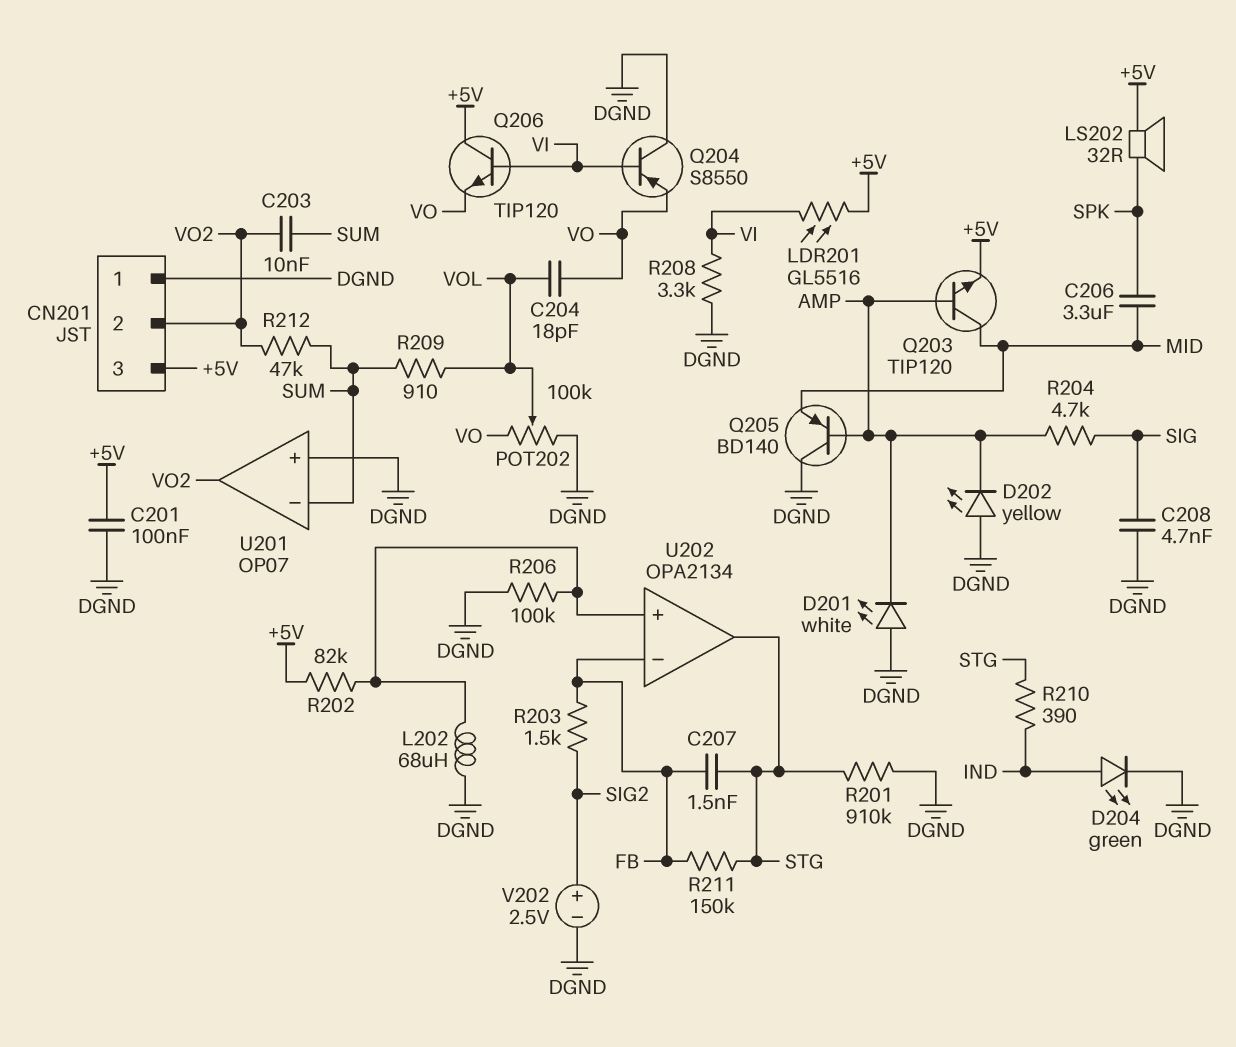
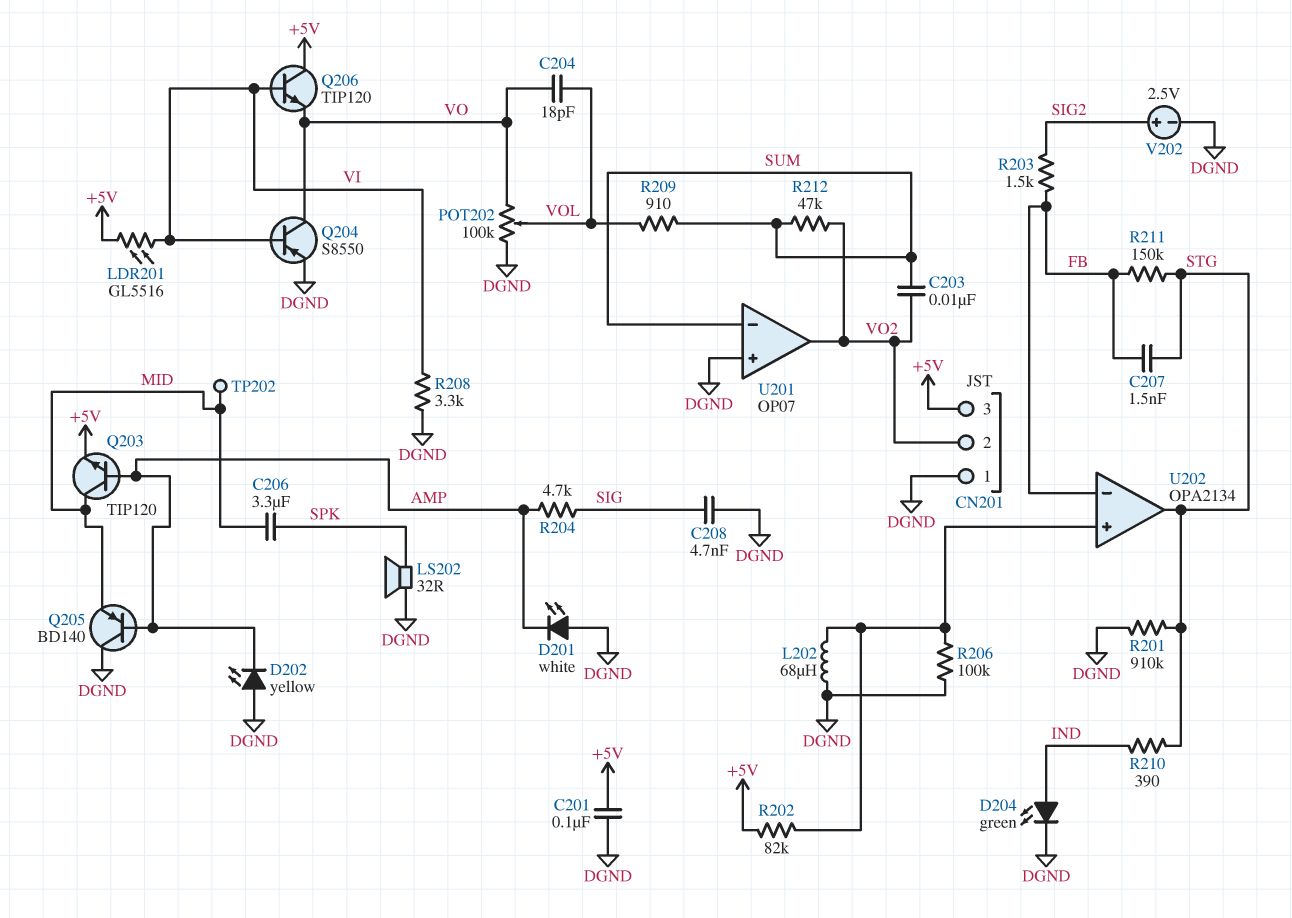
LS202: speaker 32R (+5V, SPK) -> speaker 32R (DGND, SPK)
Q204: PNP S8550 (B VI, C DGND, E VO) -> PNP S8550 (B VI, C VO, E DGND)
TP202: none -> test point (MID)

